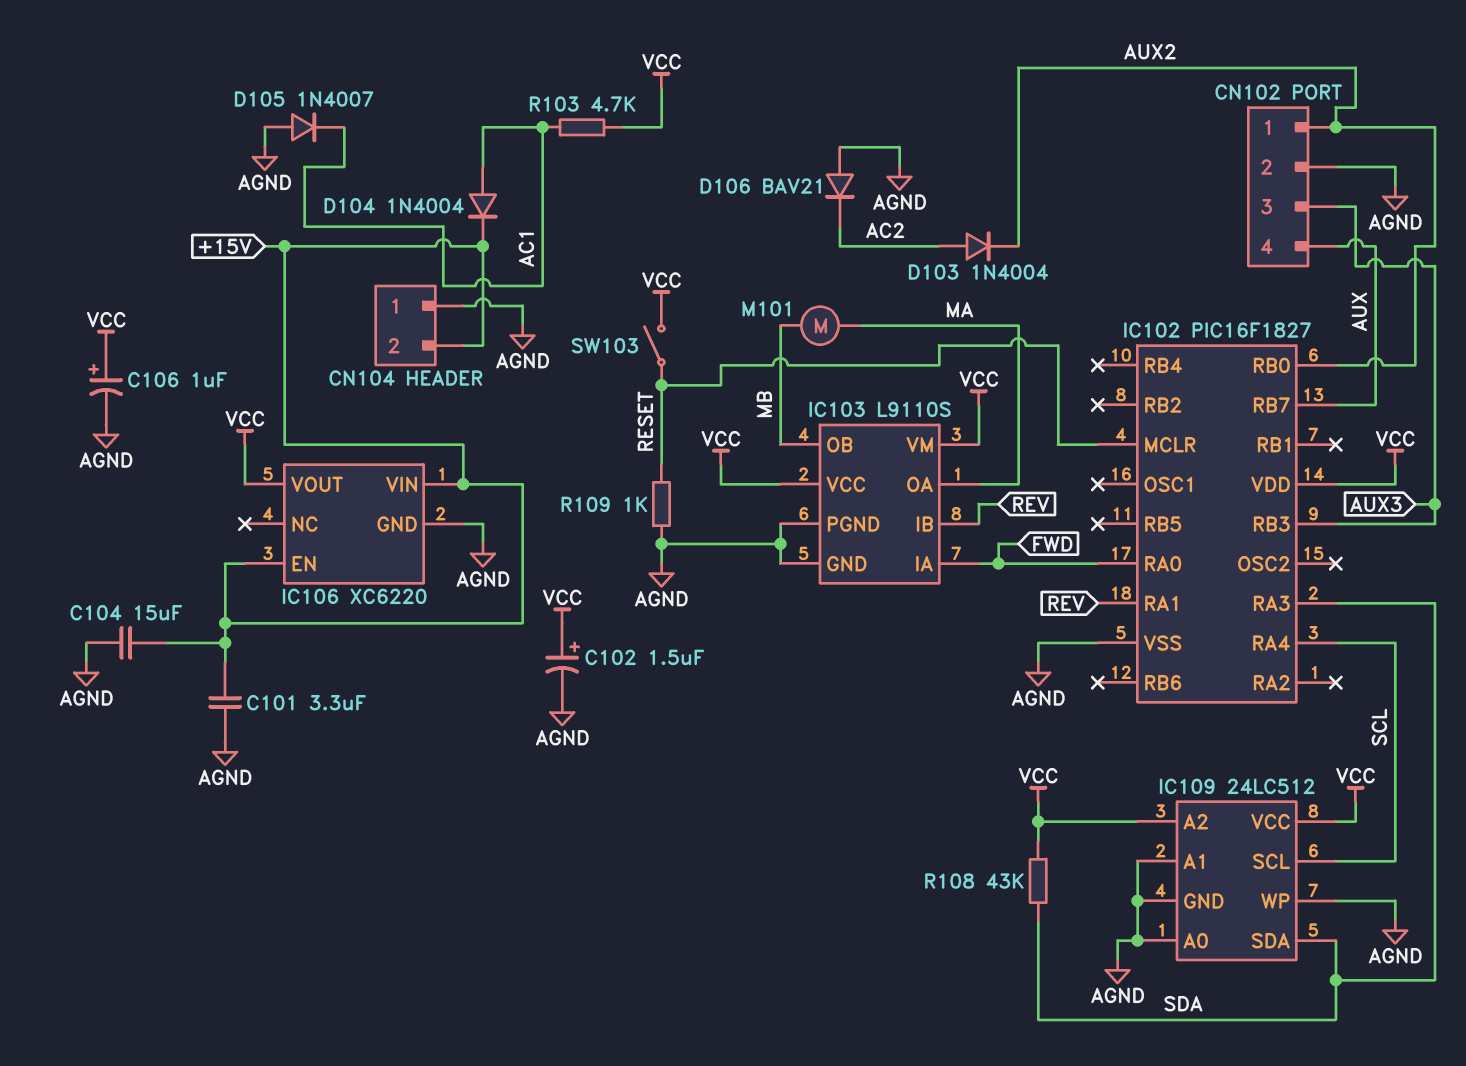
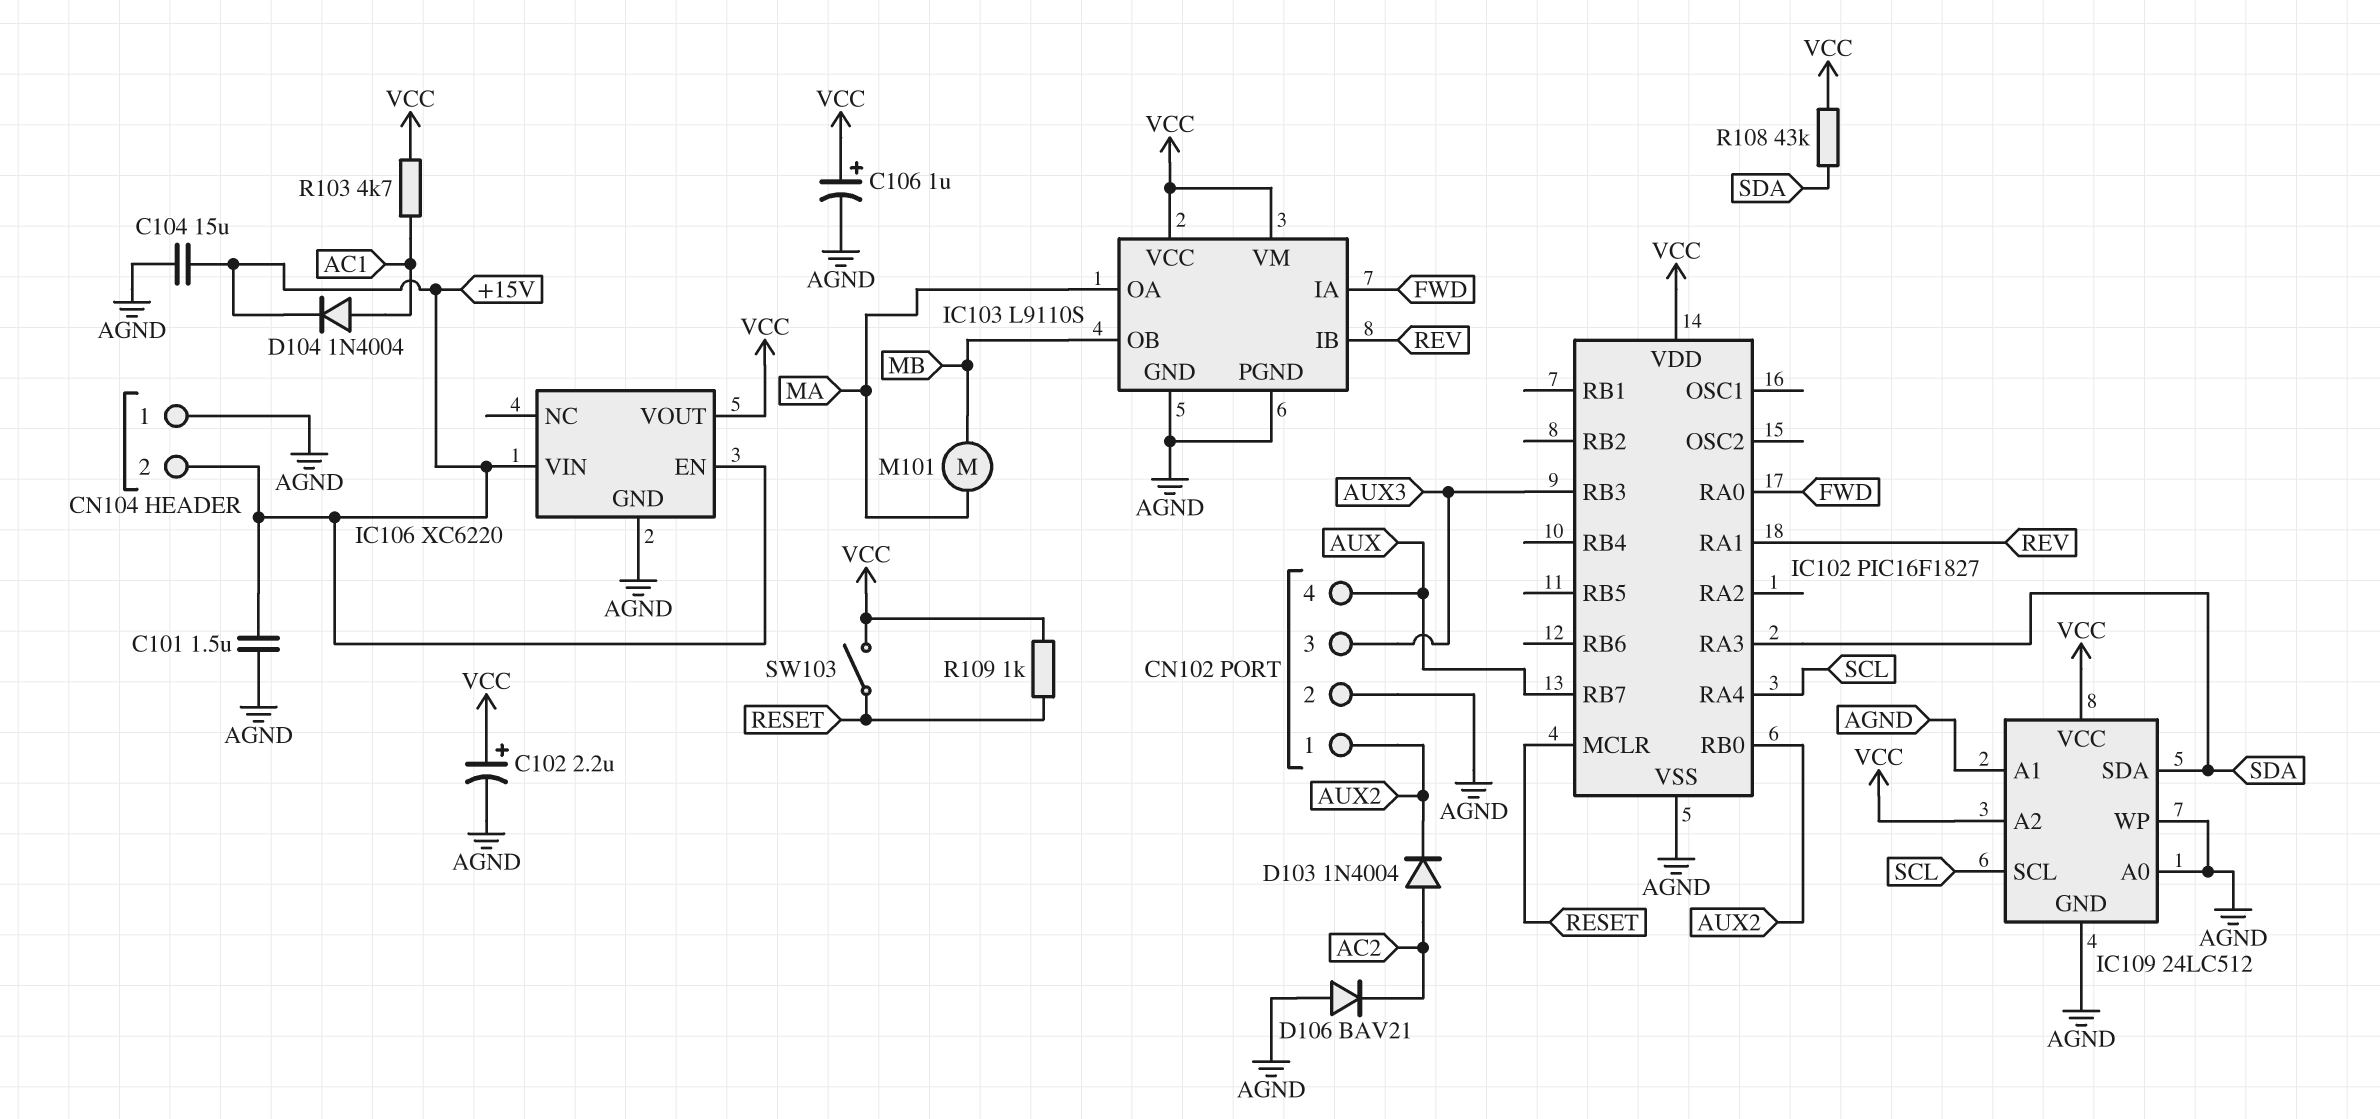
C101: 3.3uF (+15V, AGND) -> 1.5uF (+15V, AGND)
C102: 1.5uF (plus VCC, minus AGND) -> 2.2uF (plus VCC, minus AGND)
D105: diode 1N4007 (A AGND, K AC1) -> none
R109: 1k (AGND, RESET) -> 1k (RESET, VCC)

